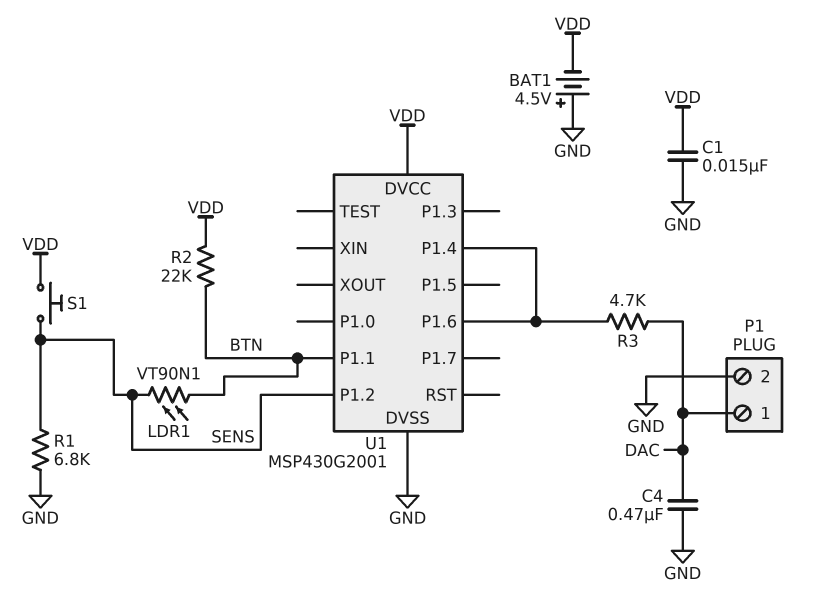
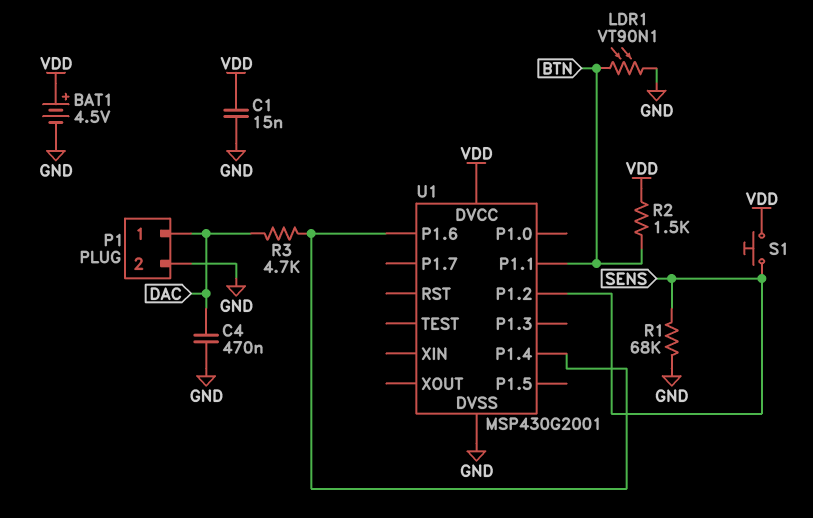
BAT1: 4.5V (plus GND, minus VDD) -> 4.5V (plus VDD, minus GND)
LDR1: VT90N1 (BTN, SENS) -> VT90N1 (BTN, GND)
R1: 6.8k (GND, SENS) -> 68k (GND, SENS)
R2: 22k (BTN, VDD) -> 1.5k (BTN, VDD)

